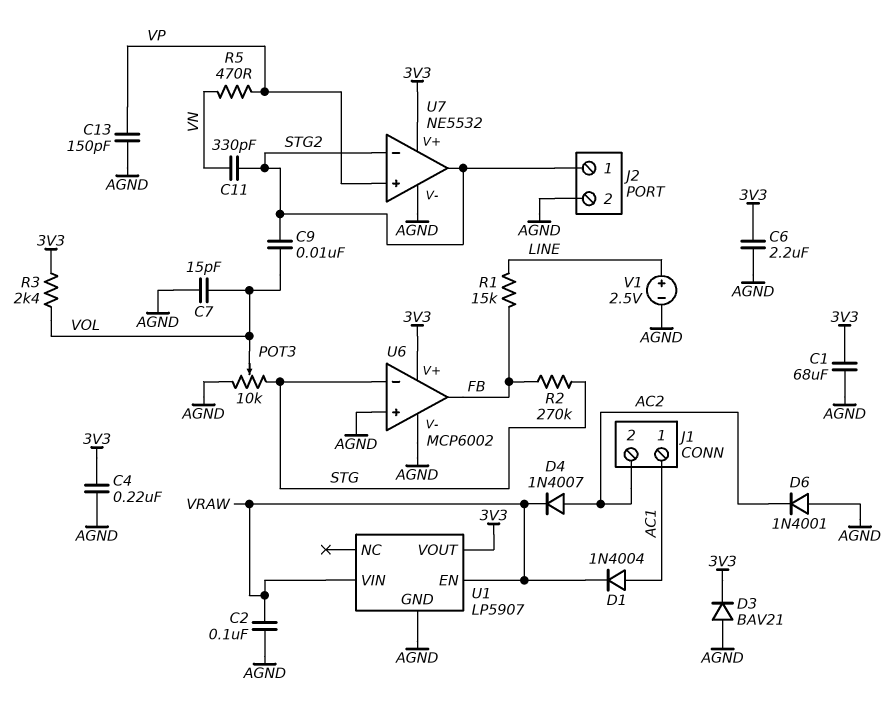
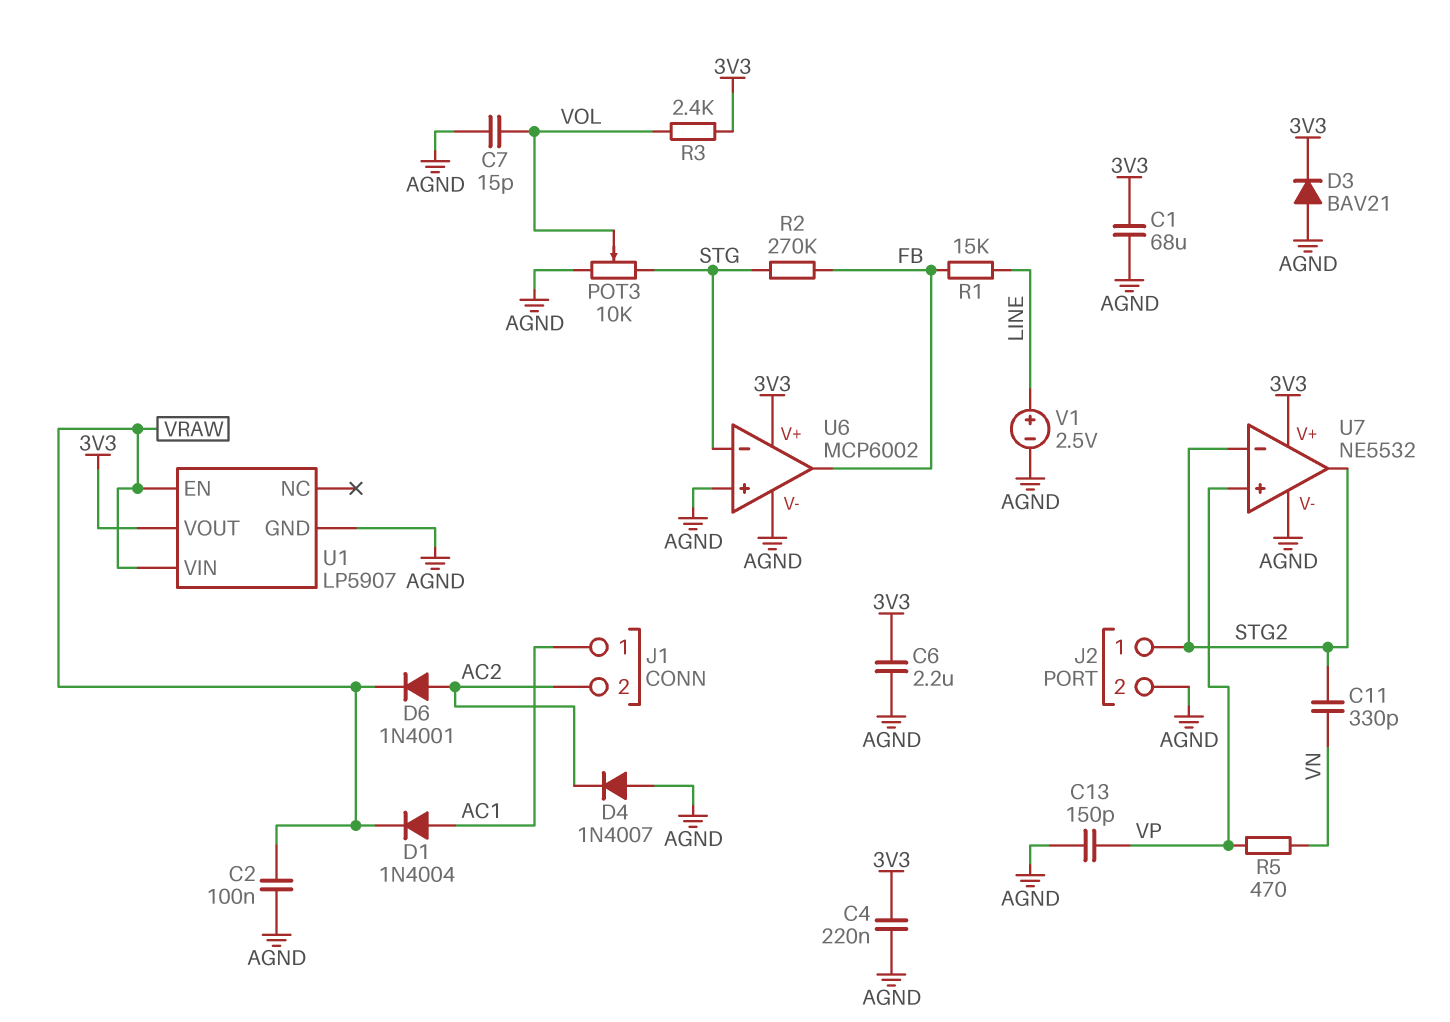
C9: 10nF (STG2, VOL) -> none
D4: diode 1N4007 (A AC2, K VRAW) -> diode 1N4007 (A AGND, K AC2)
D6: diode 1N4001 (A AGND, K AC2) -> diode 1N4001 (A AC2, K VRAW)

